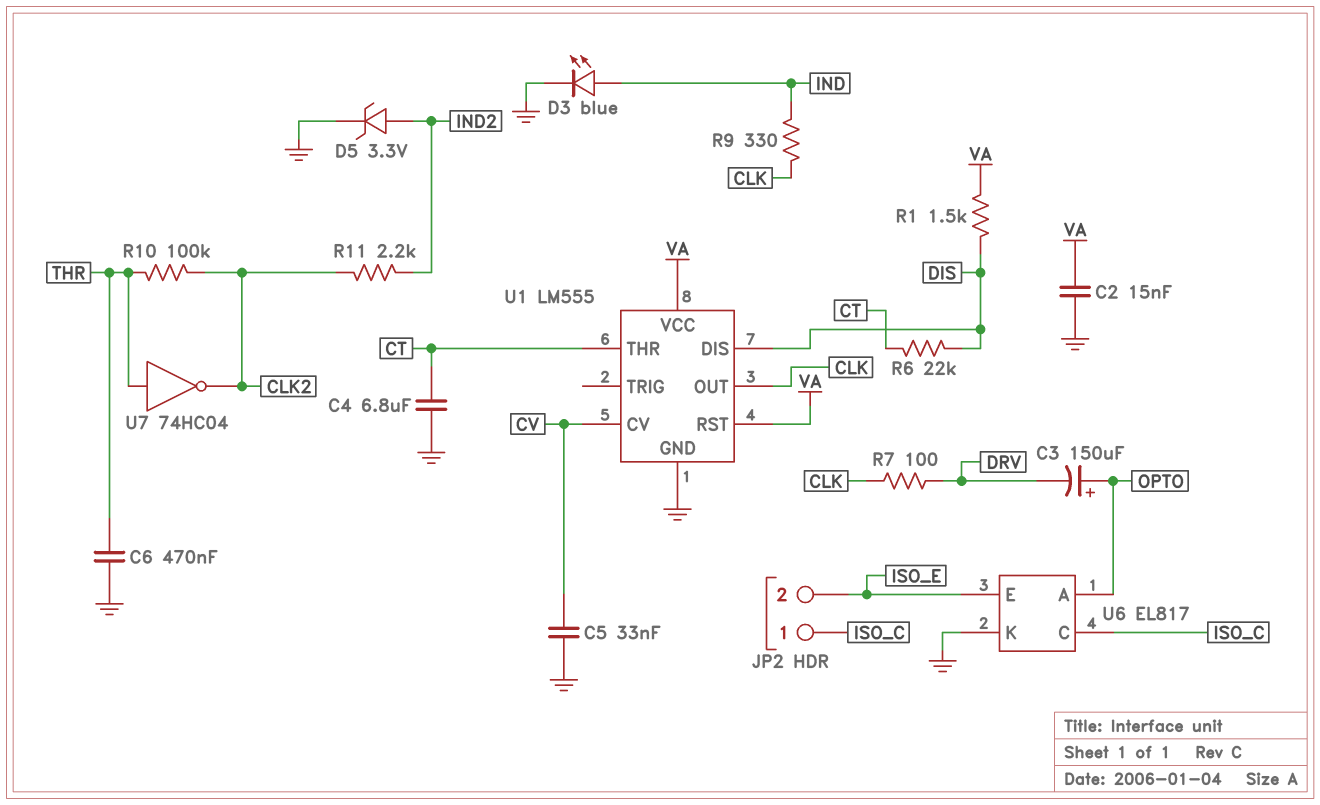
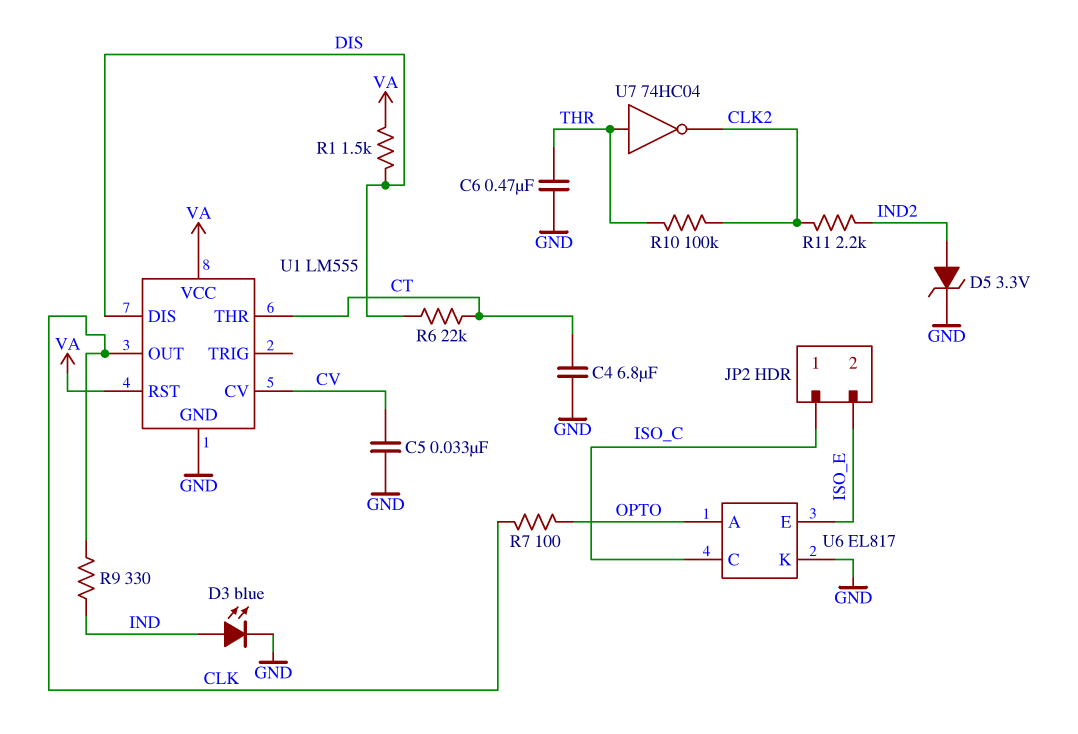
C2: 15nF (GND, VA) -> none
C3: 150uF (plus OPTO, minus DRV) -> none
R7: 100 (CLK, DRV) -> 100 (CLK, OPTO)

